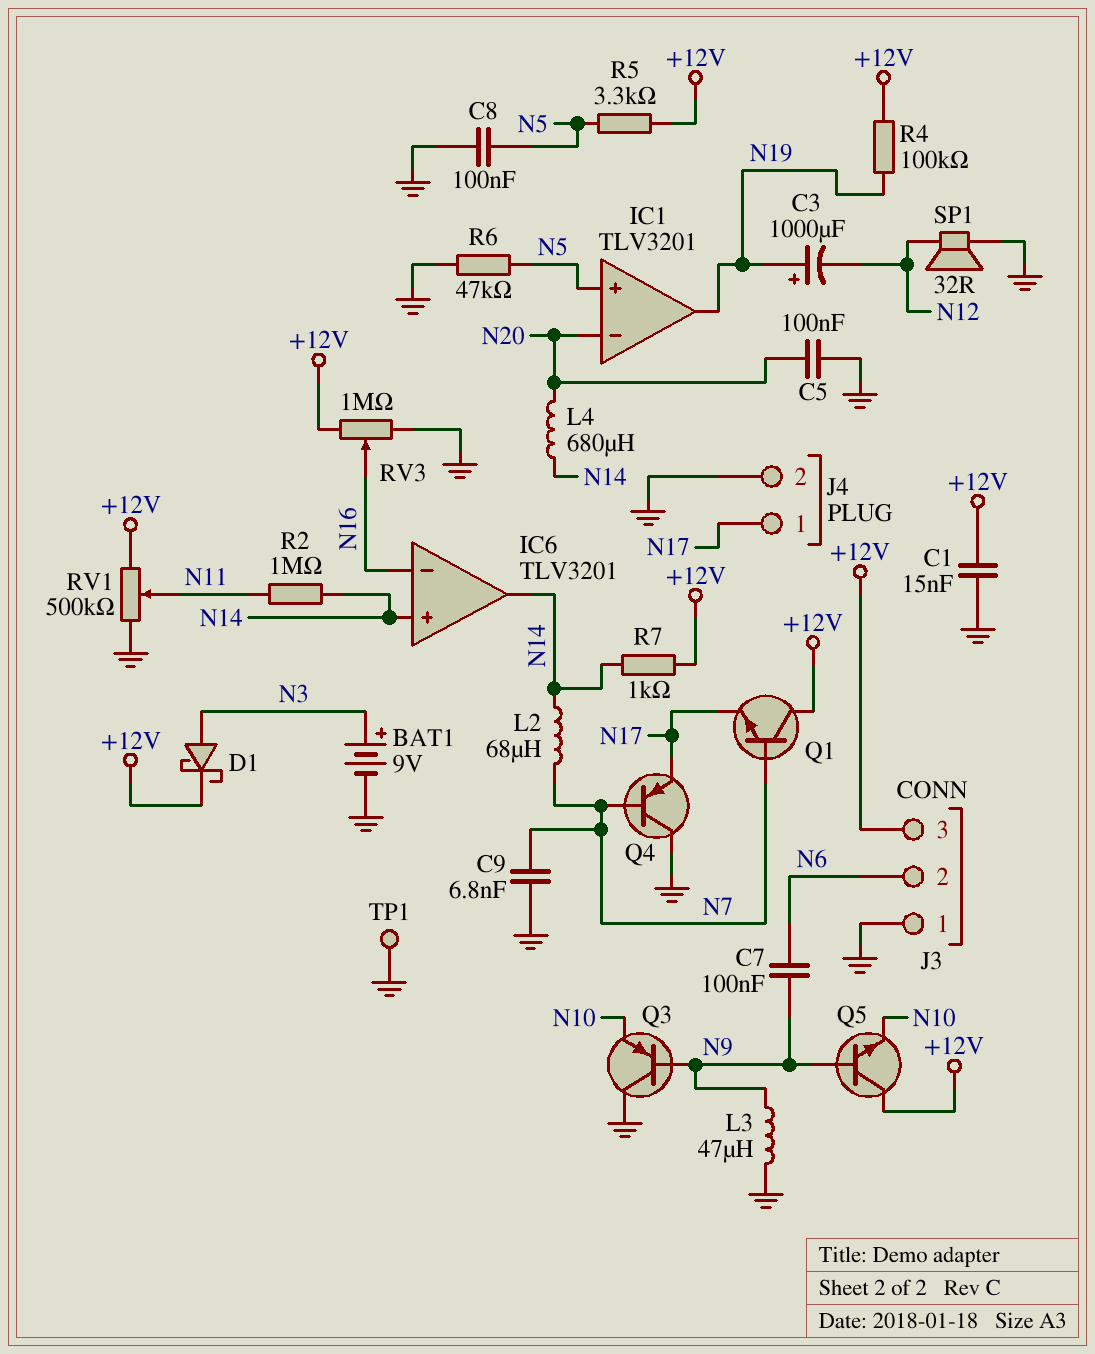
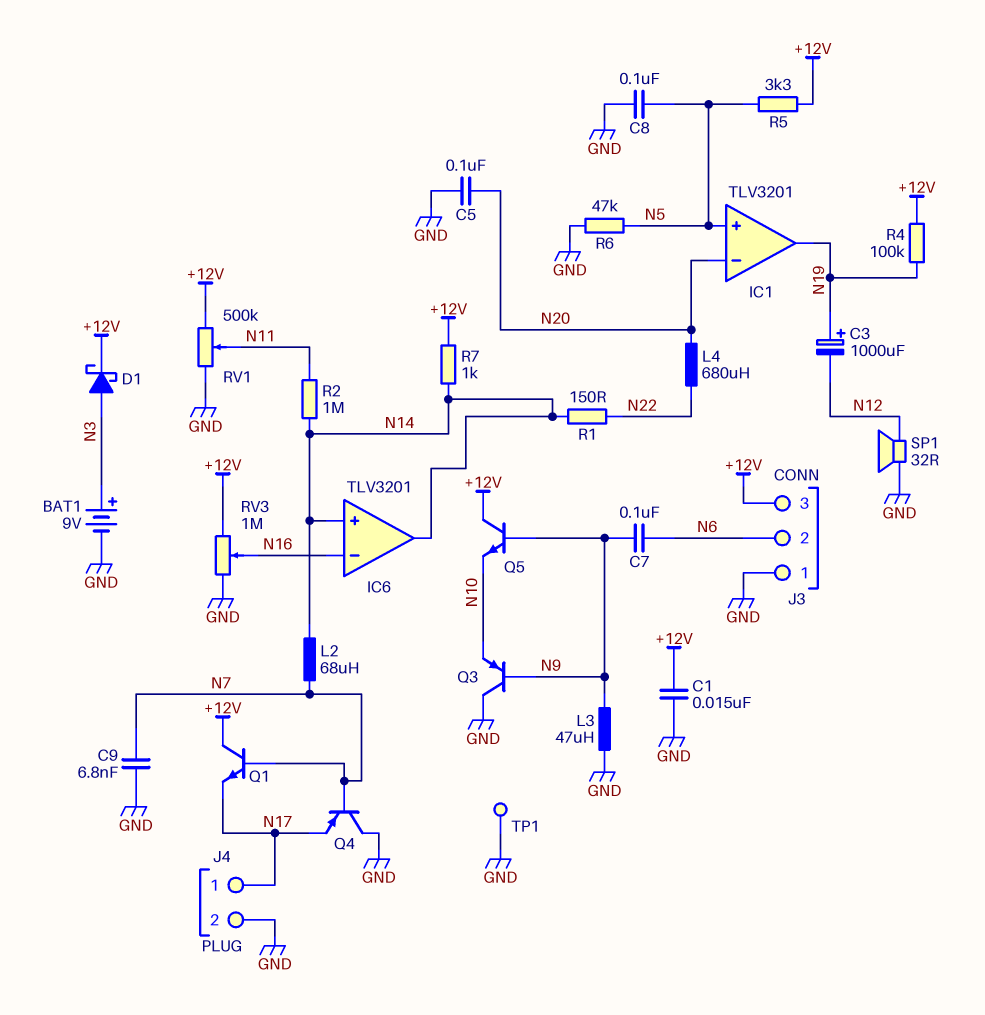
L4: 680uH (N14, N20) -> 680uH (N20, N22)
R1: none -> 150 (N14, N22)

